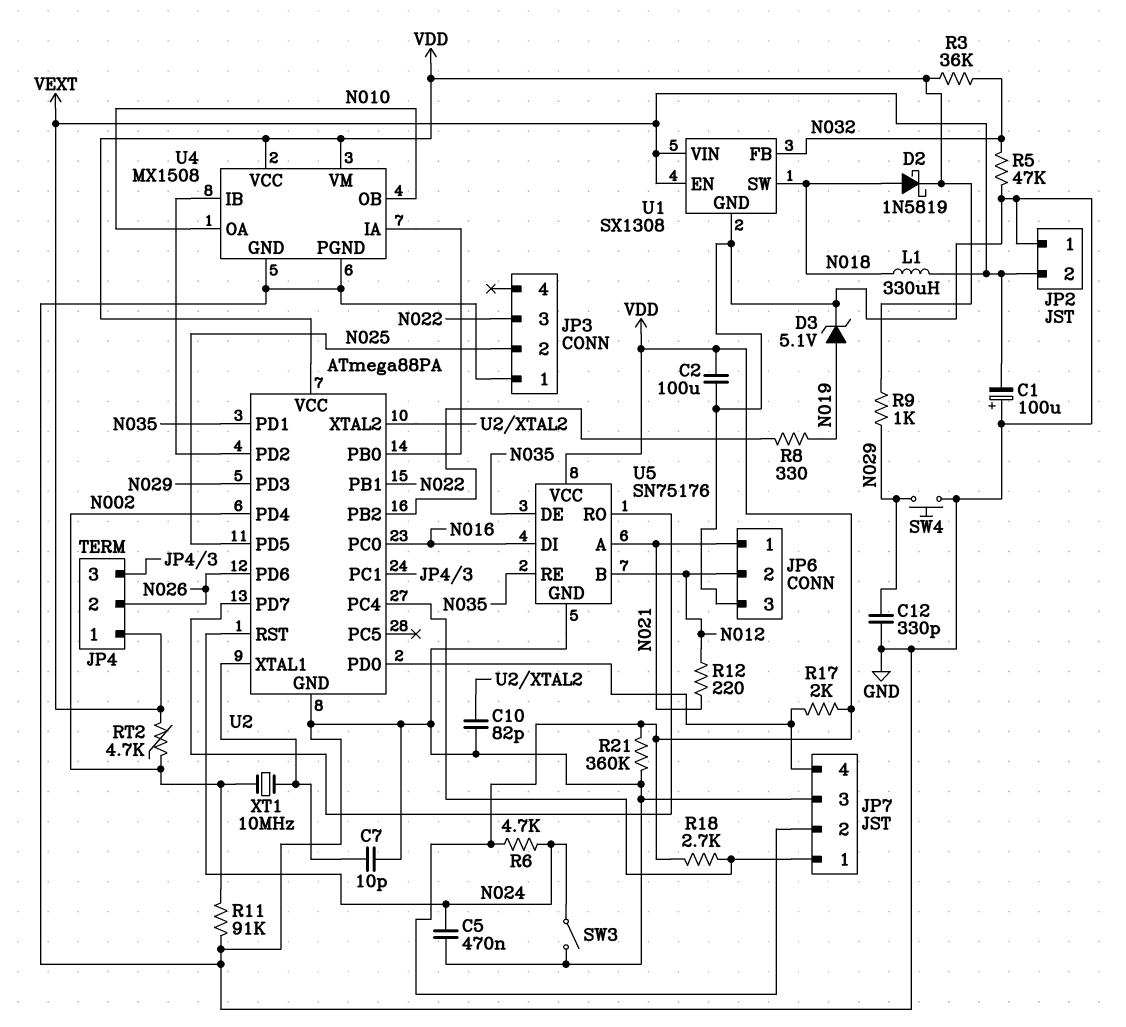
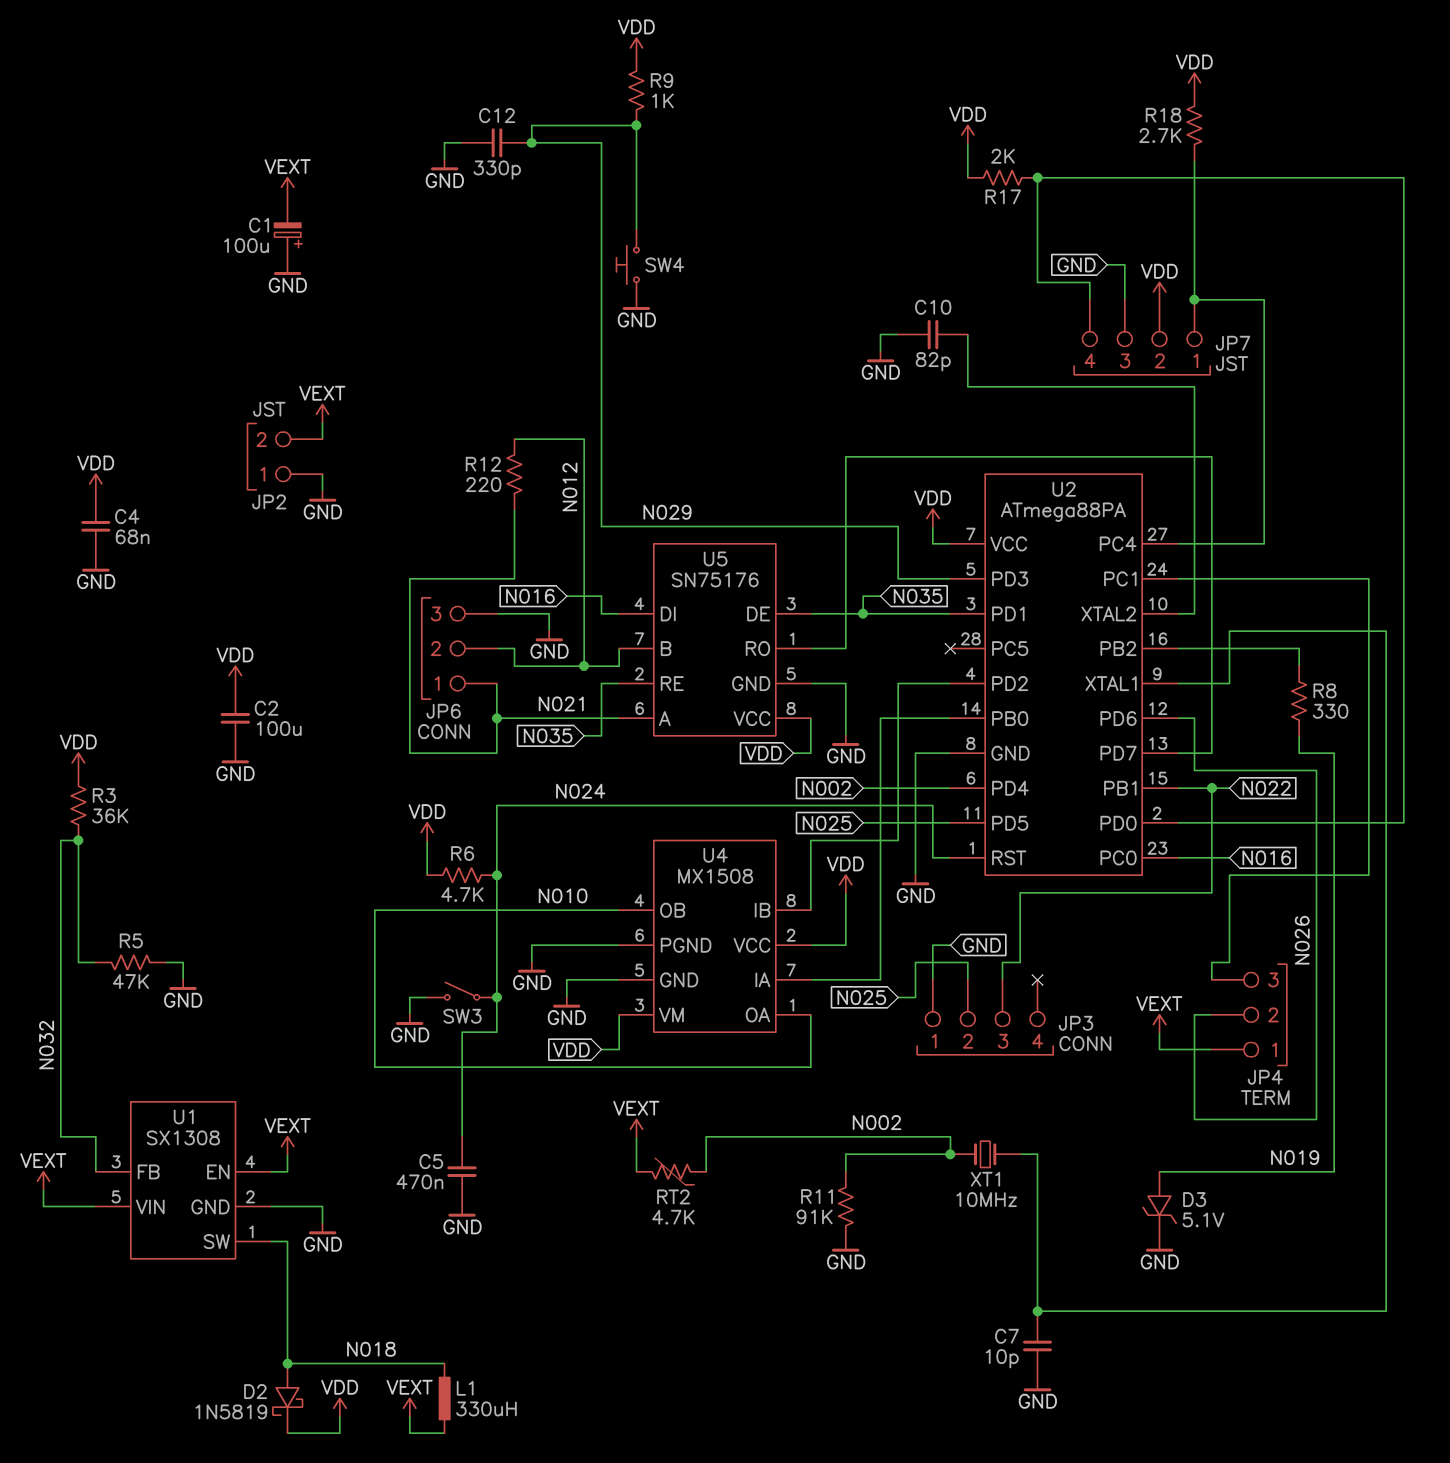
C4: none -> 68nF (GND, VDD)
R21: 360k (GND, VDD) -> none

